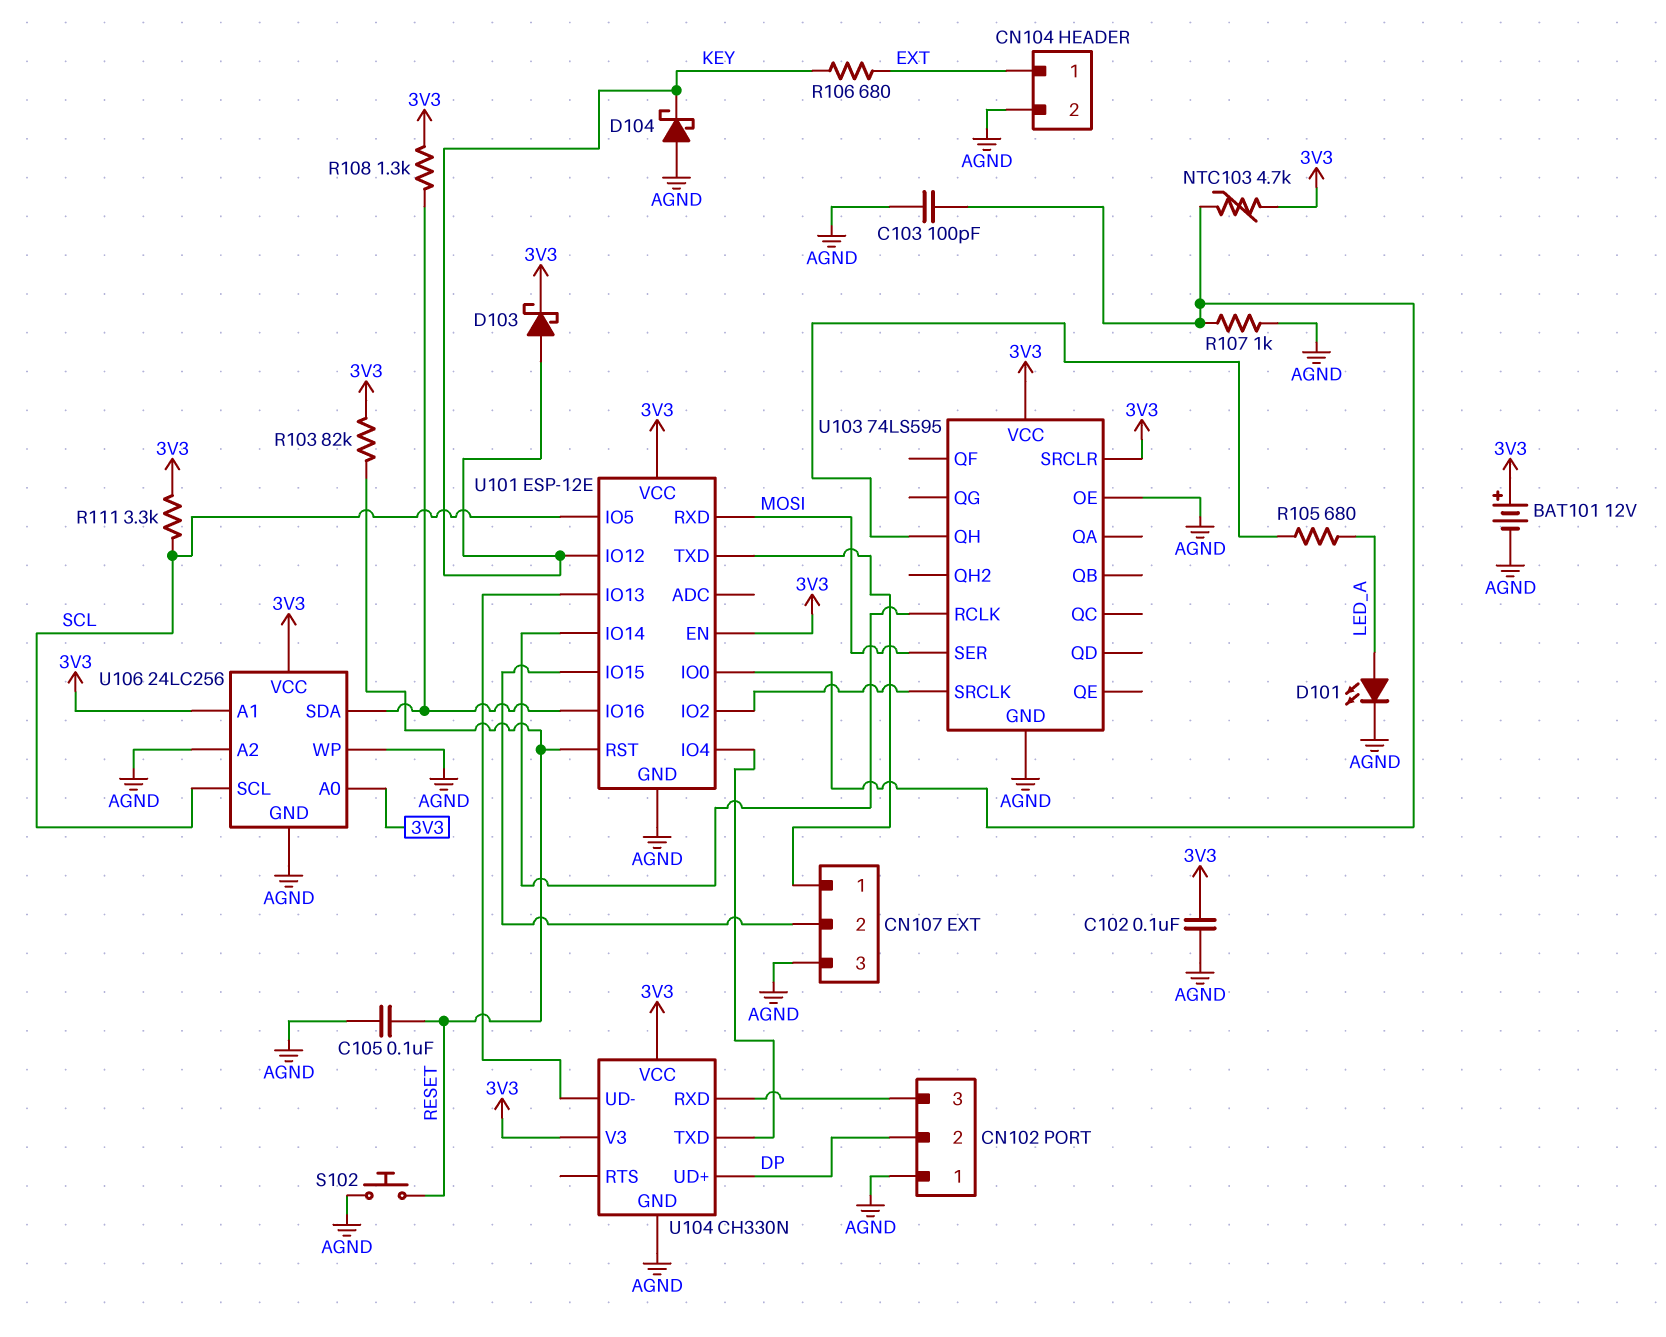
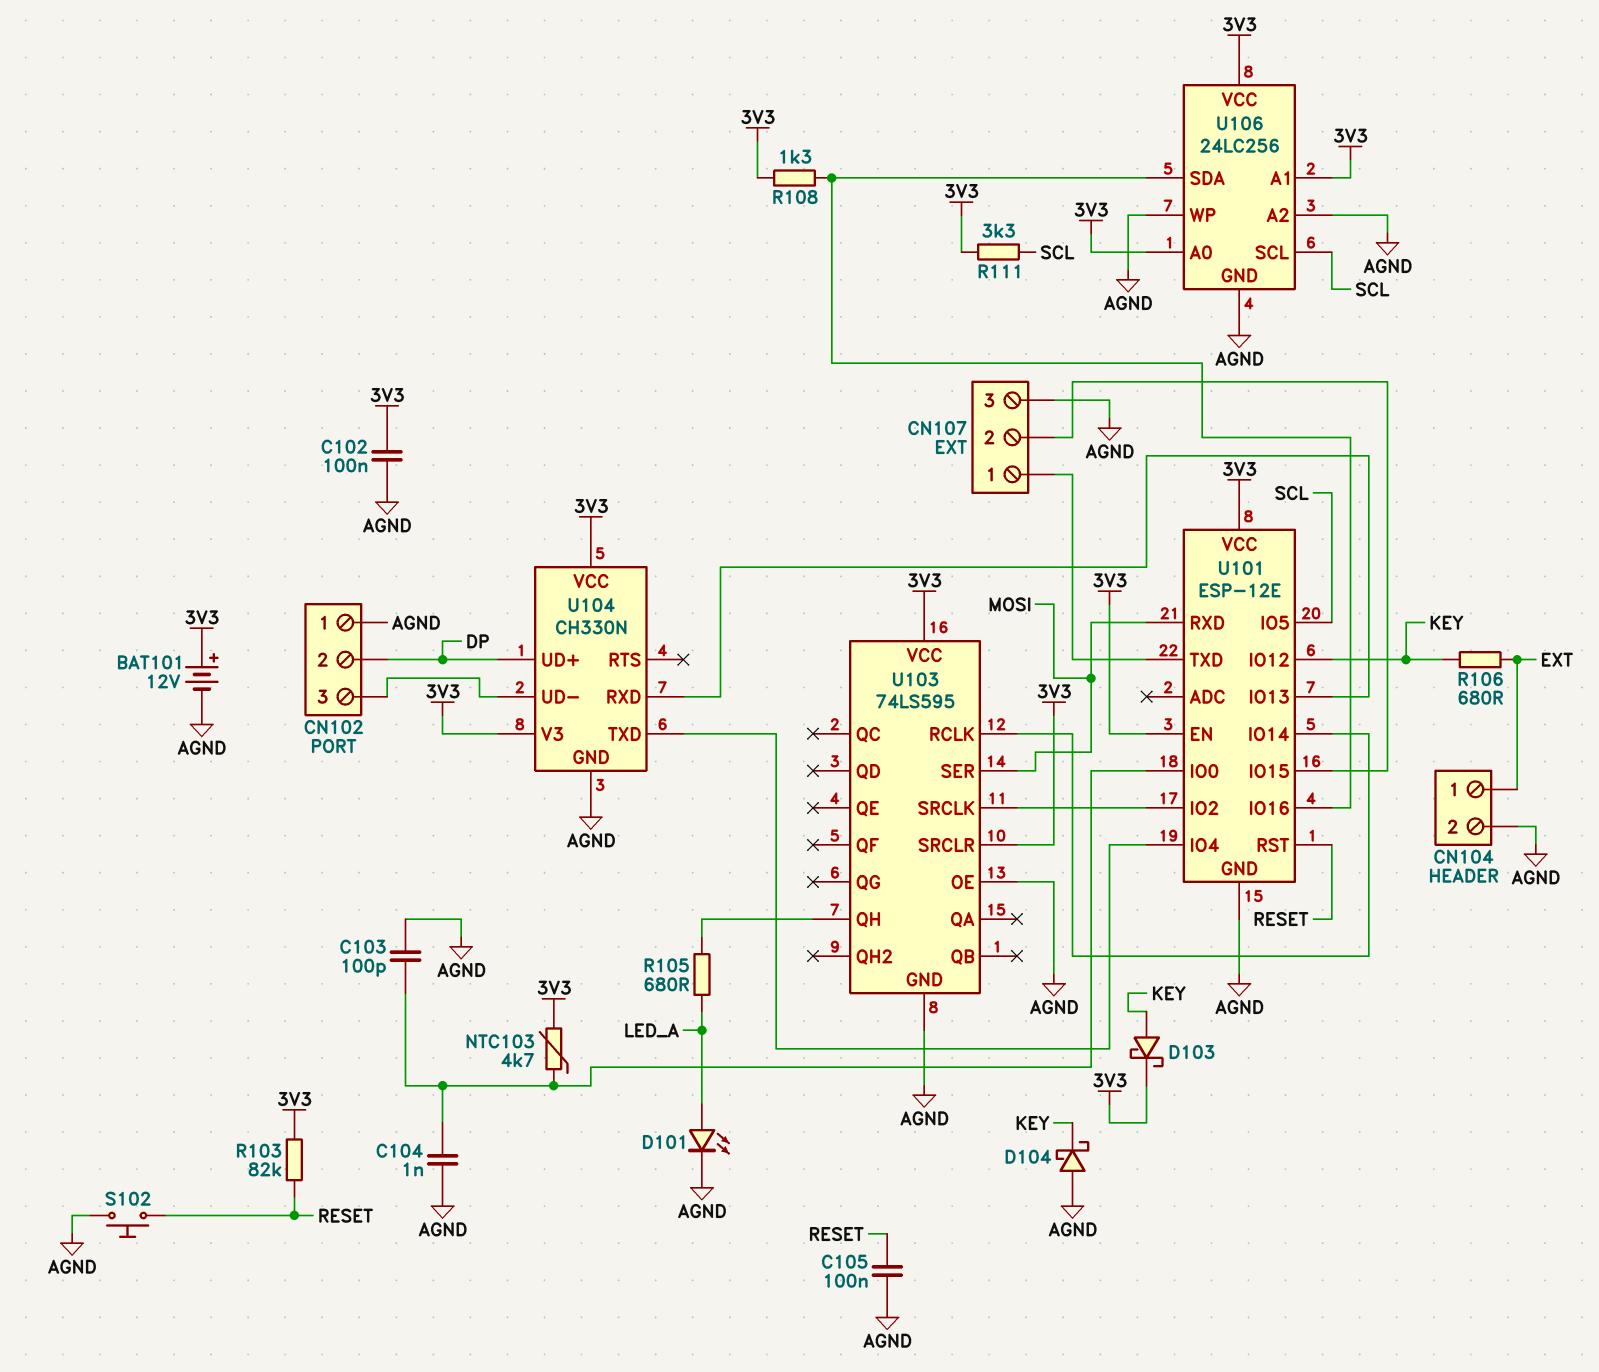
C104: none -> 1nF (AGND, U101/IO0)
R107: 1k (AGND, U101/IO0) -> none
U104 pin RXD: CN102/3 -> U101/IO13
U104 pin UD-: U101/IO13 -> CN102/3

